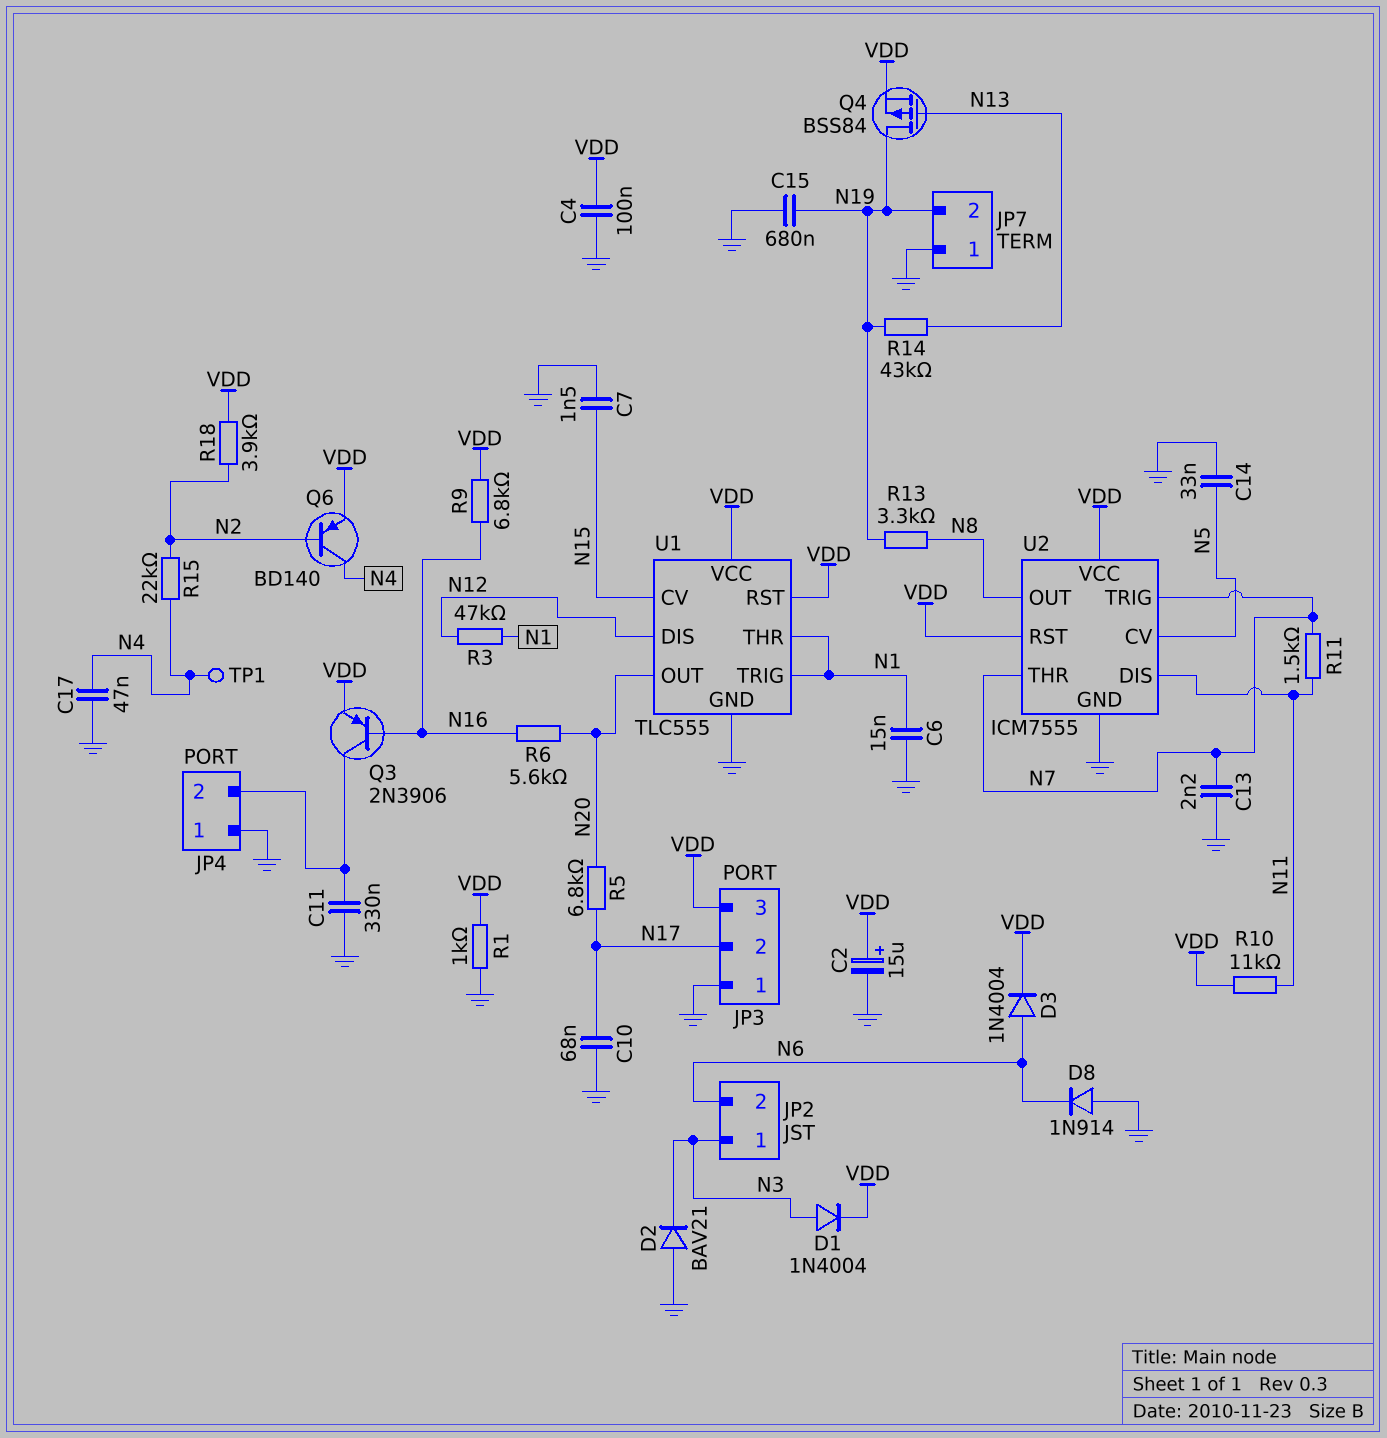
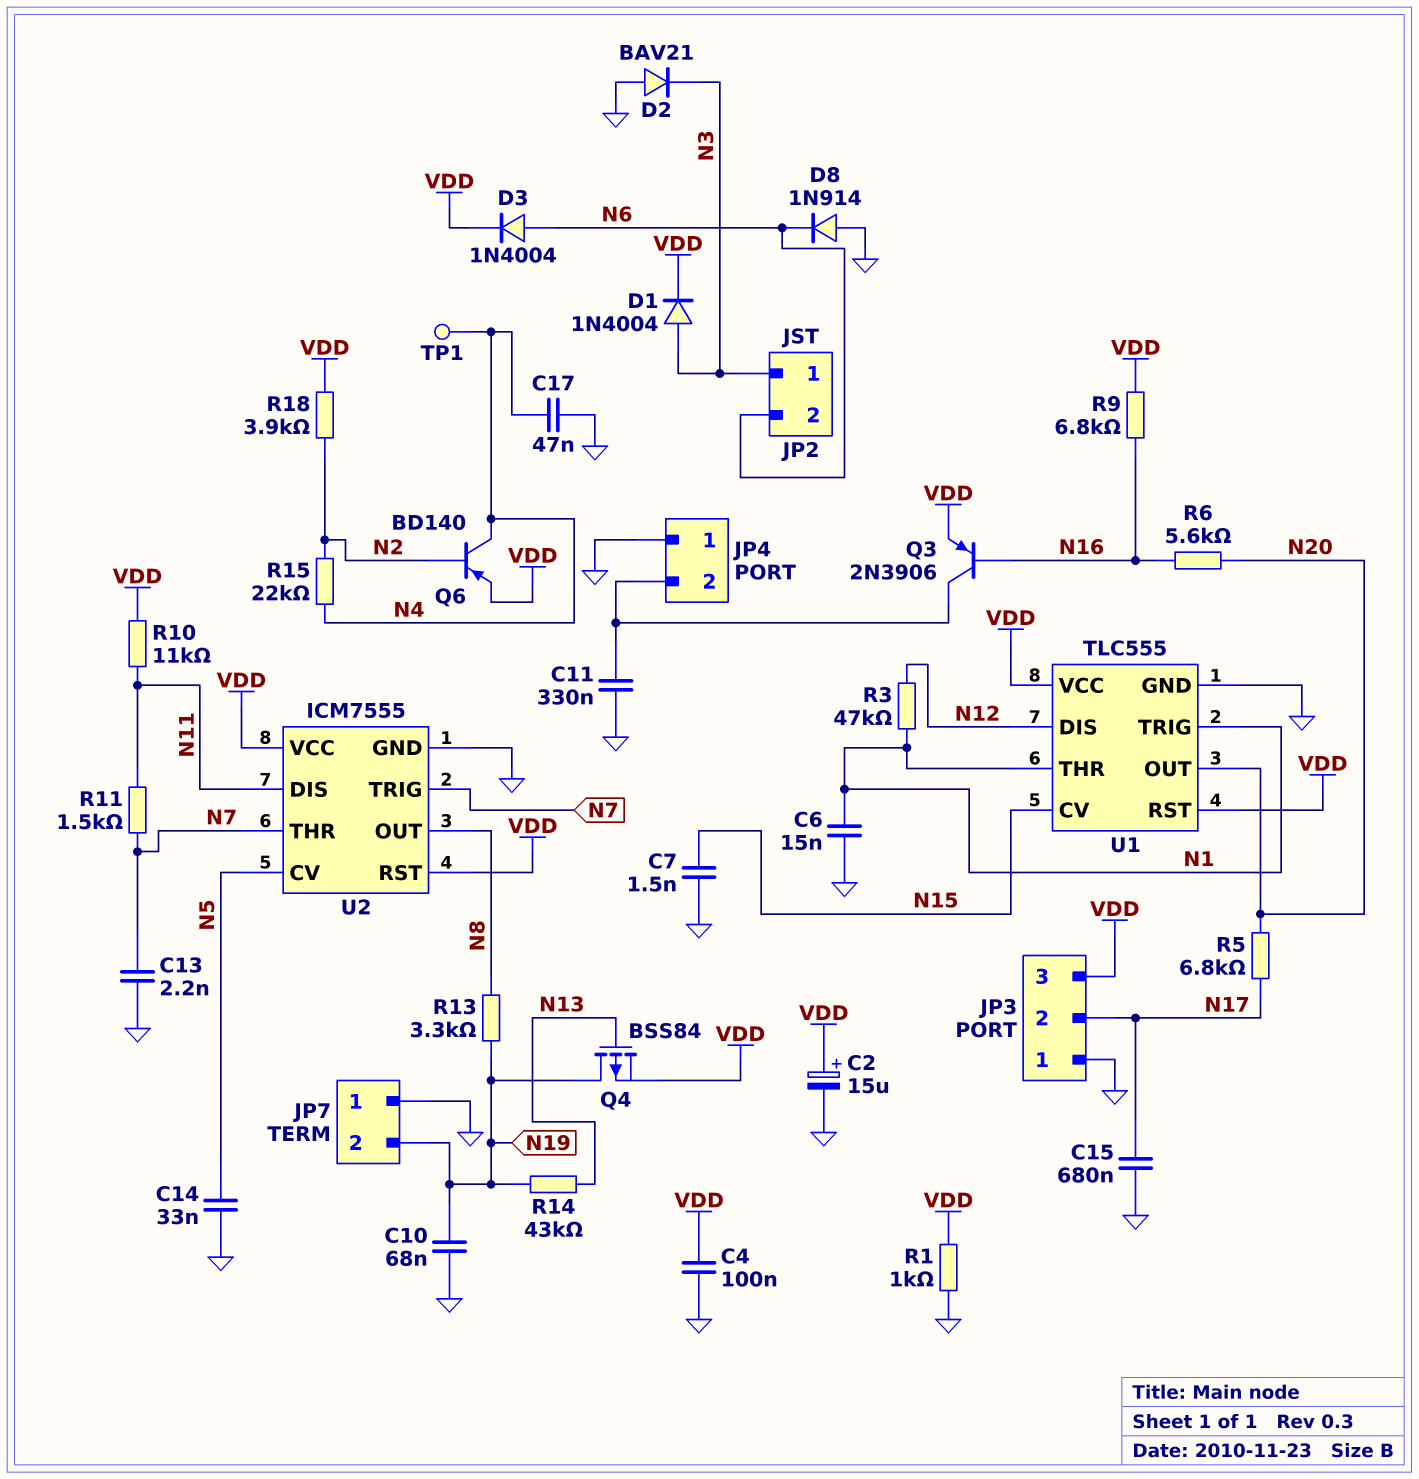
C10: 68nF (GND, N17) -> 68nF (GND, N19)
C15: 680nF (GND, N19) -> 680nF (GND, N17)

